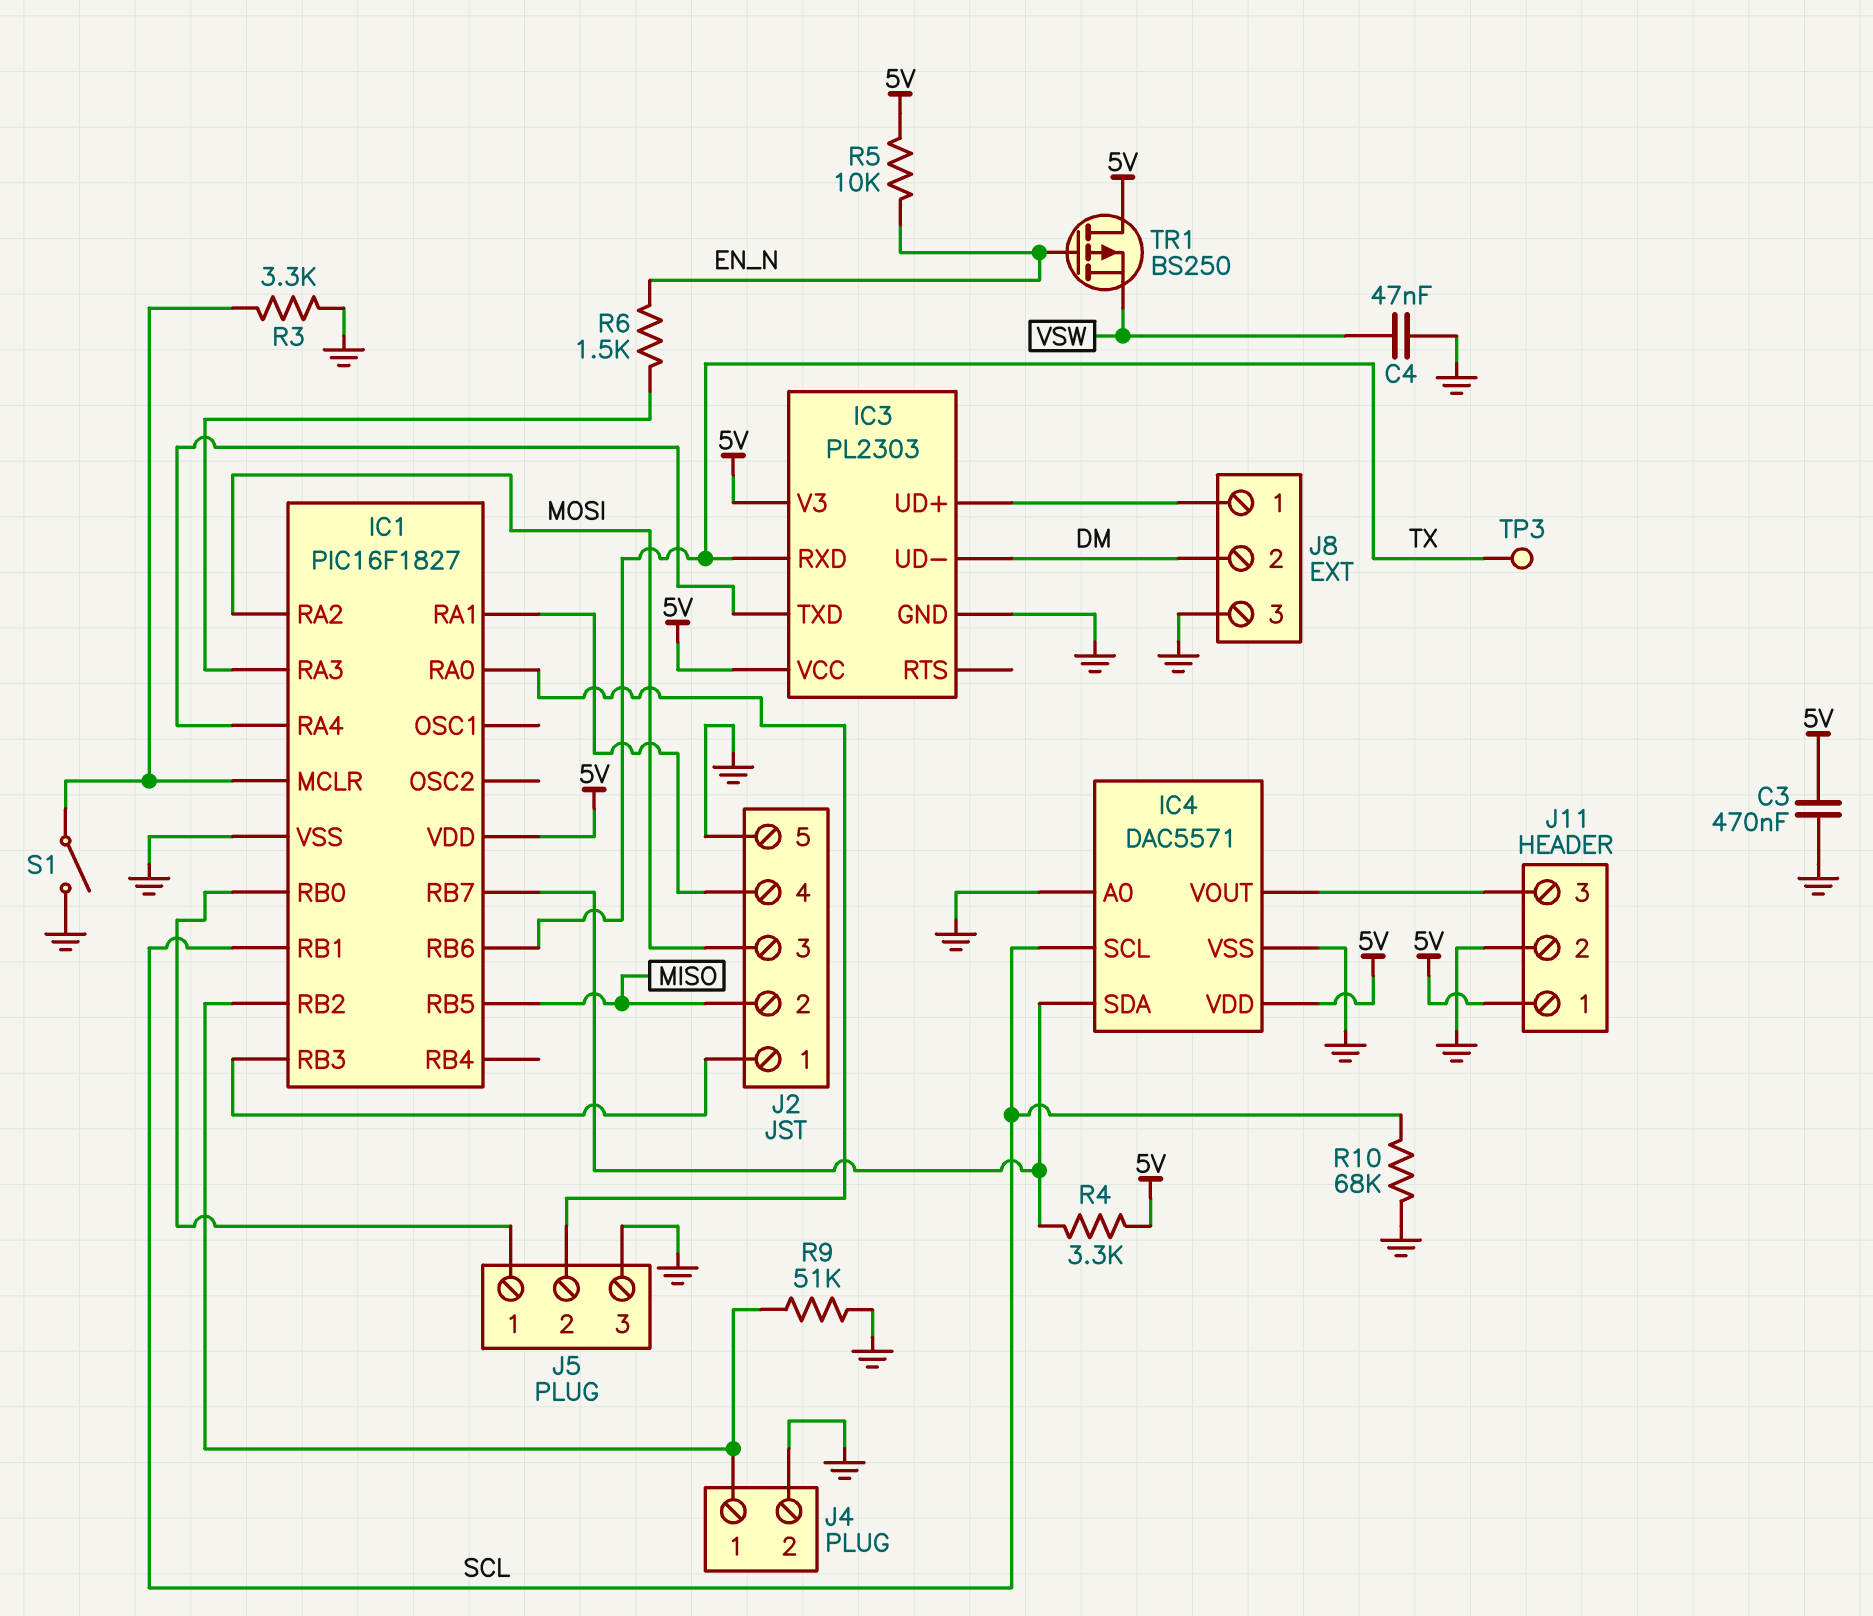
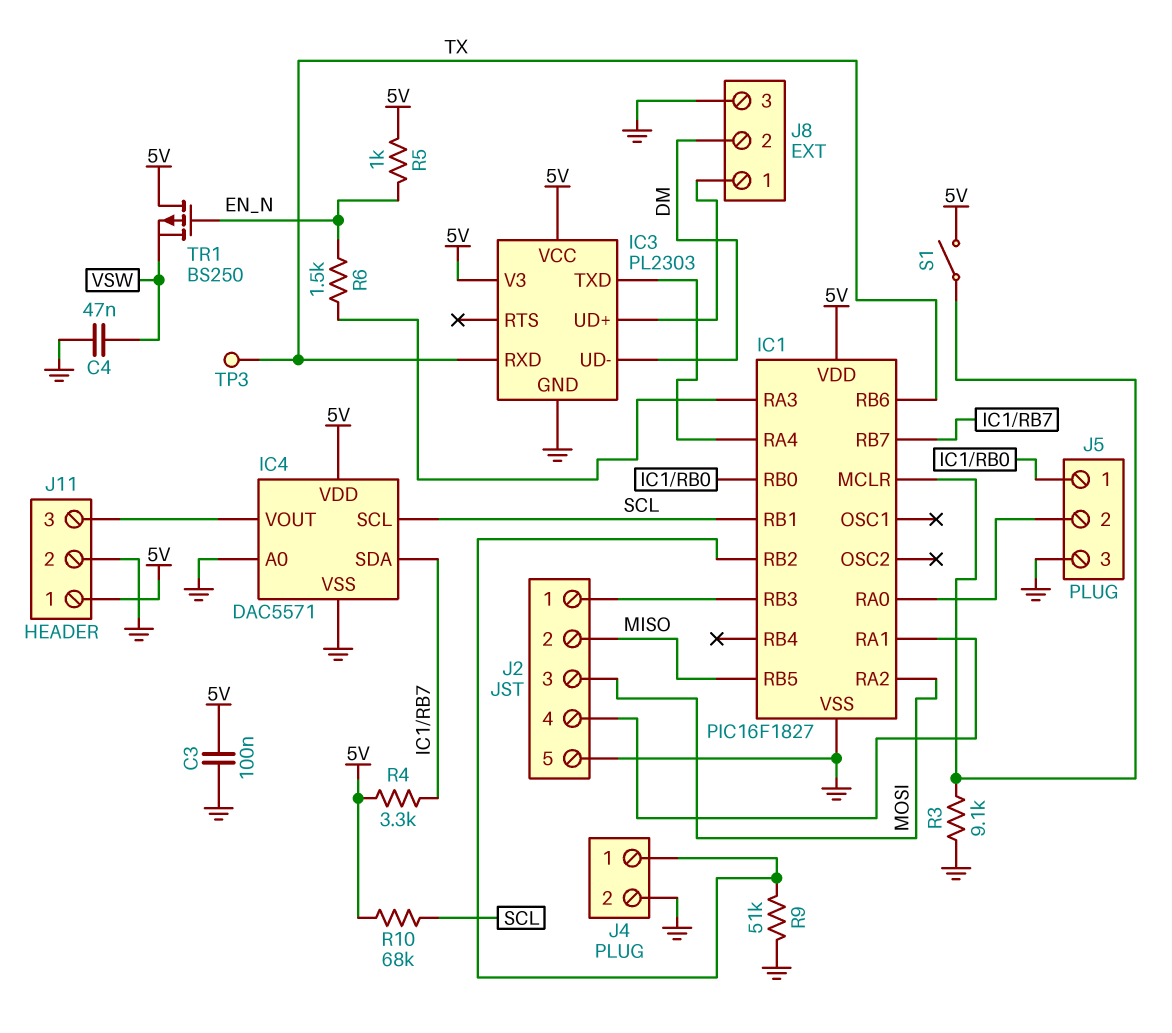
C3: 470nF (5V, GND) -> 100nF (5V, GND)
R3: 3.3k (GND, IC1/MCLR) -> 9.1k (GND, IC1/MCLR)
R5: 10k (5V, EN_N) -> 1k (5V, EN_N)
R10: 68k (GND, SCL) -> 68k (5V, SCL)
S1: switch (GND, IC1/MCLR) -> switch (5V, IC1/MCLR)

